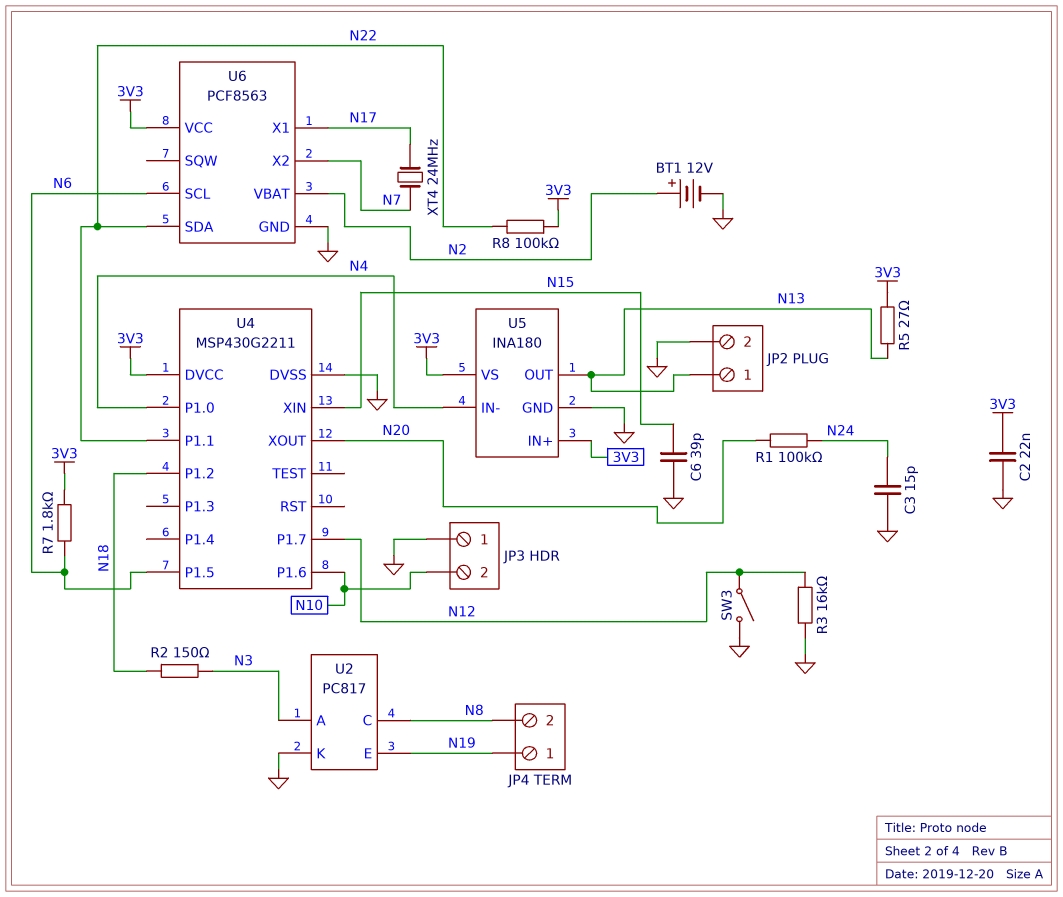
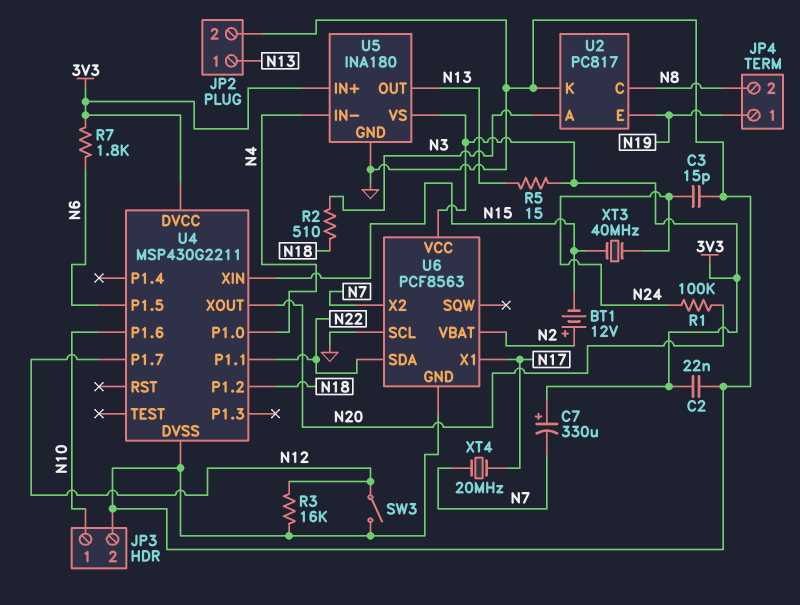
BT1: 12V (plus N2, minus GND) -> 12V (plus N2, minus N15)
C6: 39pF (GND, N15) -> none
C7: none -> 330uF (plus 3V3, minus N7)
JP3 pin 1: GND -> N10
JP3 pin 2: N10 -> GND
R2: 150 (N3, N18) -> 510 (N3, N18)
R5: 27 (3V3, N13) -> 15 (3V3, N13)
R8: 100k (3V3, N22) -> none
U6 pin SCL: N6 -> GND
XT3: none -> 40MHz (N15, N24)
XT4: 24MHz (N7, N17) -> 20MHz (N7, N17)

